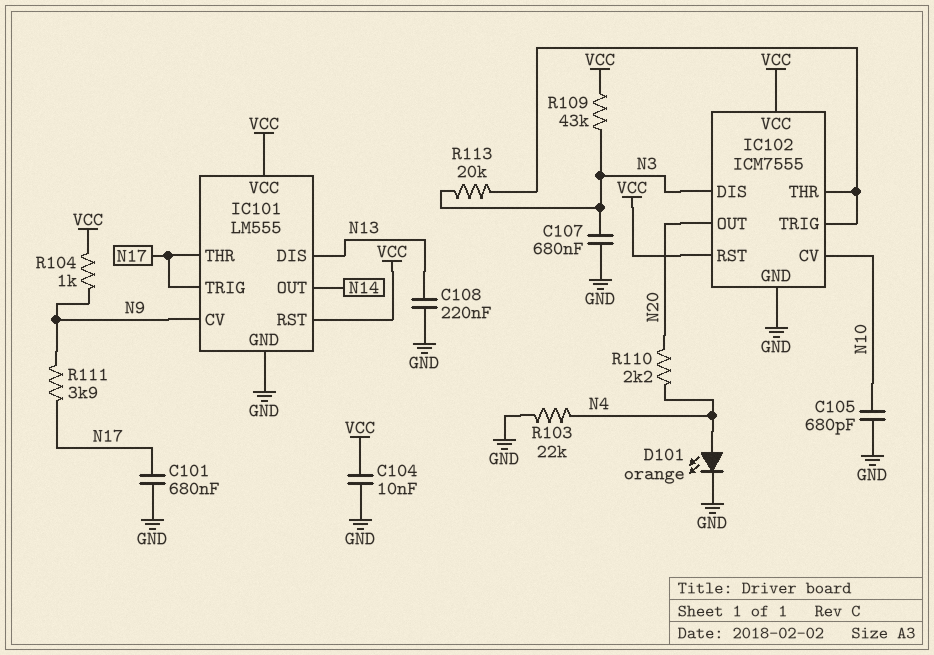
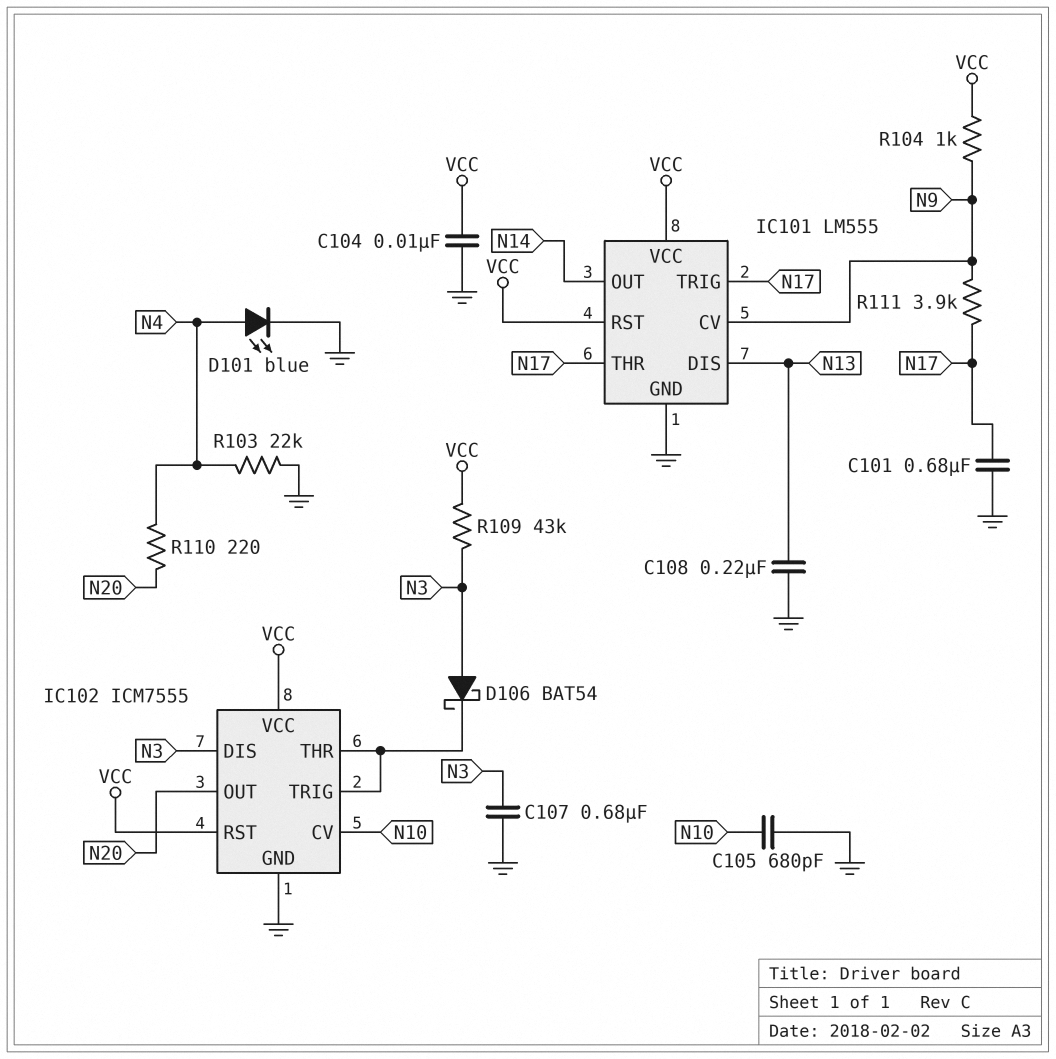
D101: LED orange (A N4, K GND) -> LED blue (A N4, K GND)
D106: none -> schottky BAT54 (A N3, K IC102/THR)
R110: 2.2k (N4, N20) -> 220 (N4, N20)
R113: 20k (IC102/THR, N3) -> none

